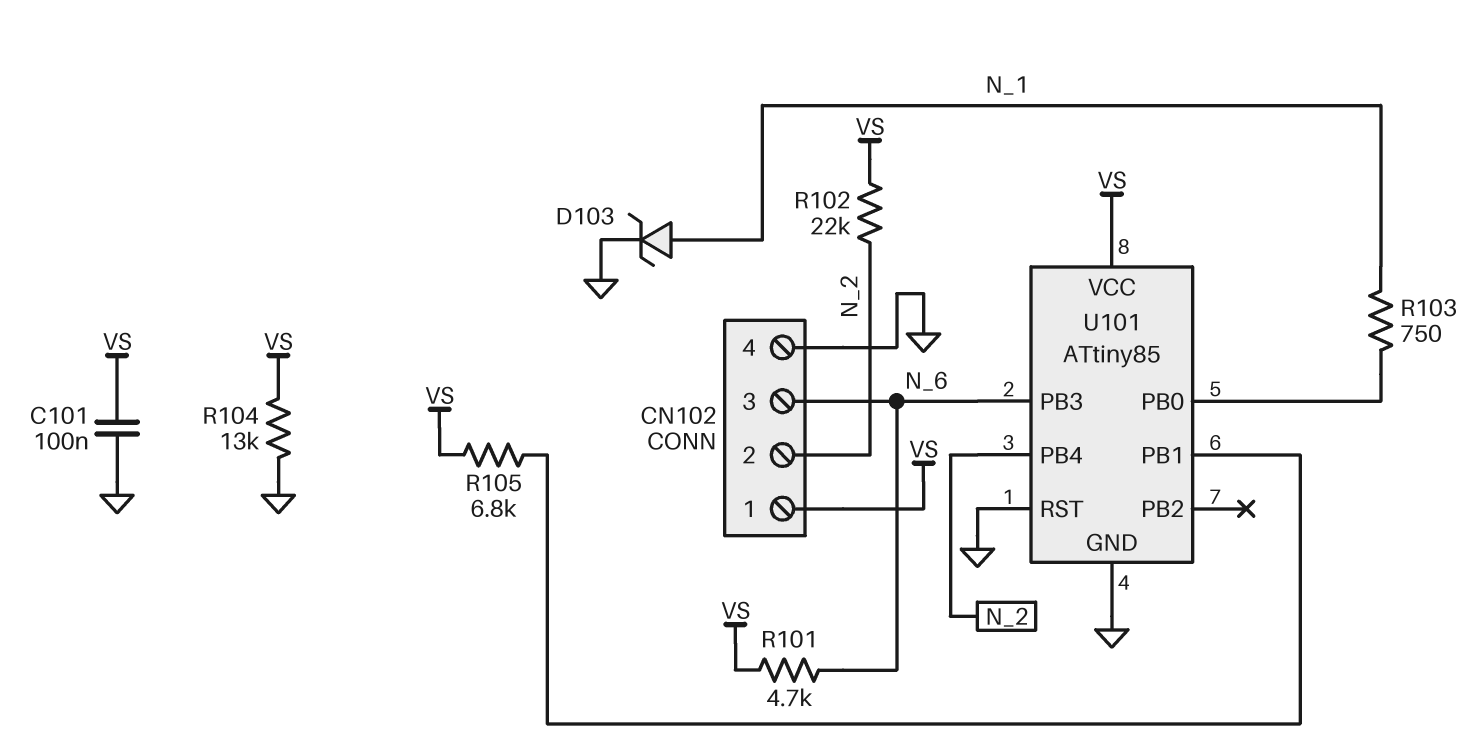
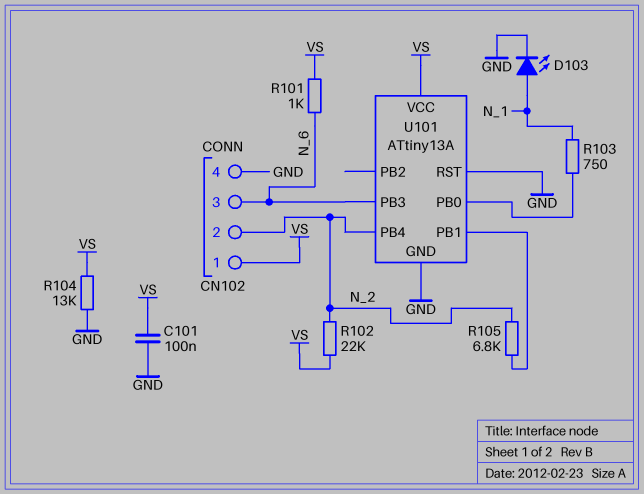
D103: zener (A N_1, K GND) -> LED (A N_1, K GND)
R101: 4.7k (N_6, VS) -> 1k (N_6, VS)
R105: 6.8k (U101/PB1, VS) -> 6.8k (N_2, U101/PB1)
U101: ATtiny85 -> ATtiny13A

